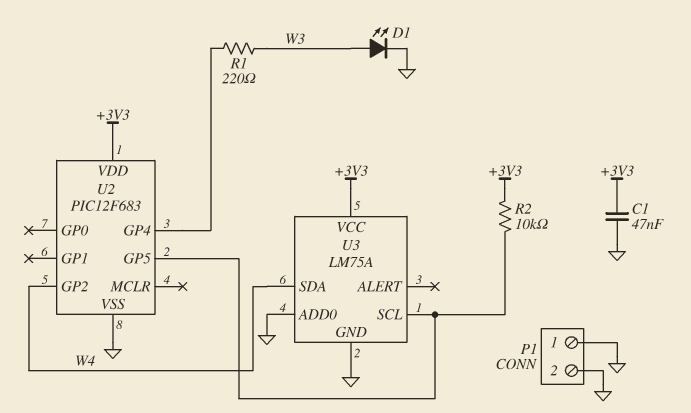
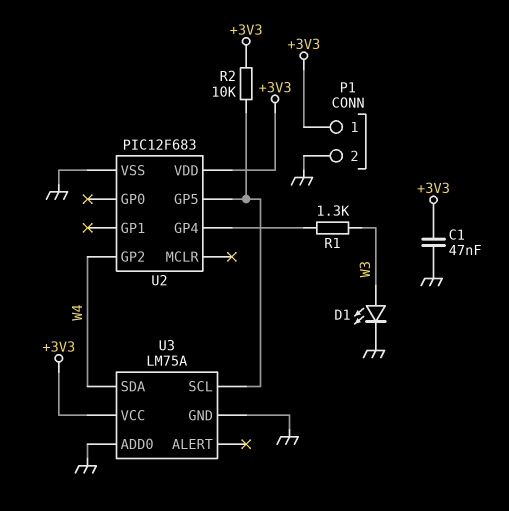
P1 pin 1: GND -> +3V3
R1: 220 (U2/GP4, W3) -> 1.3k (U2/GP4, W3)

